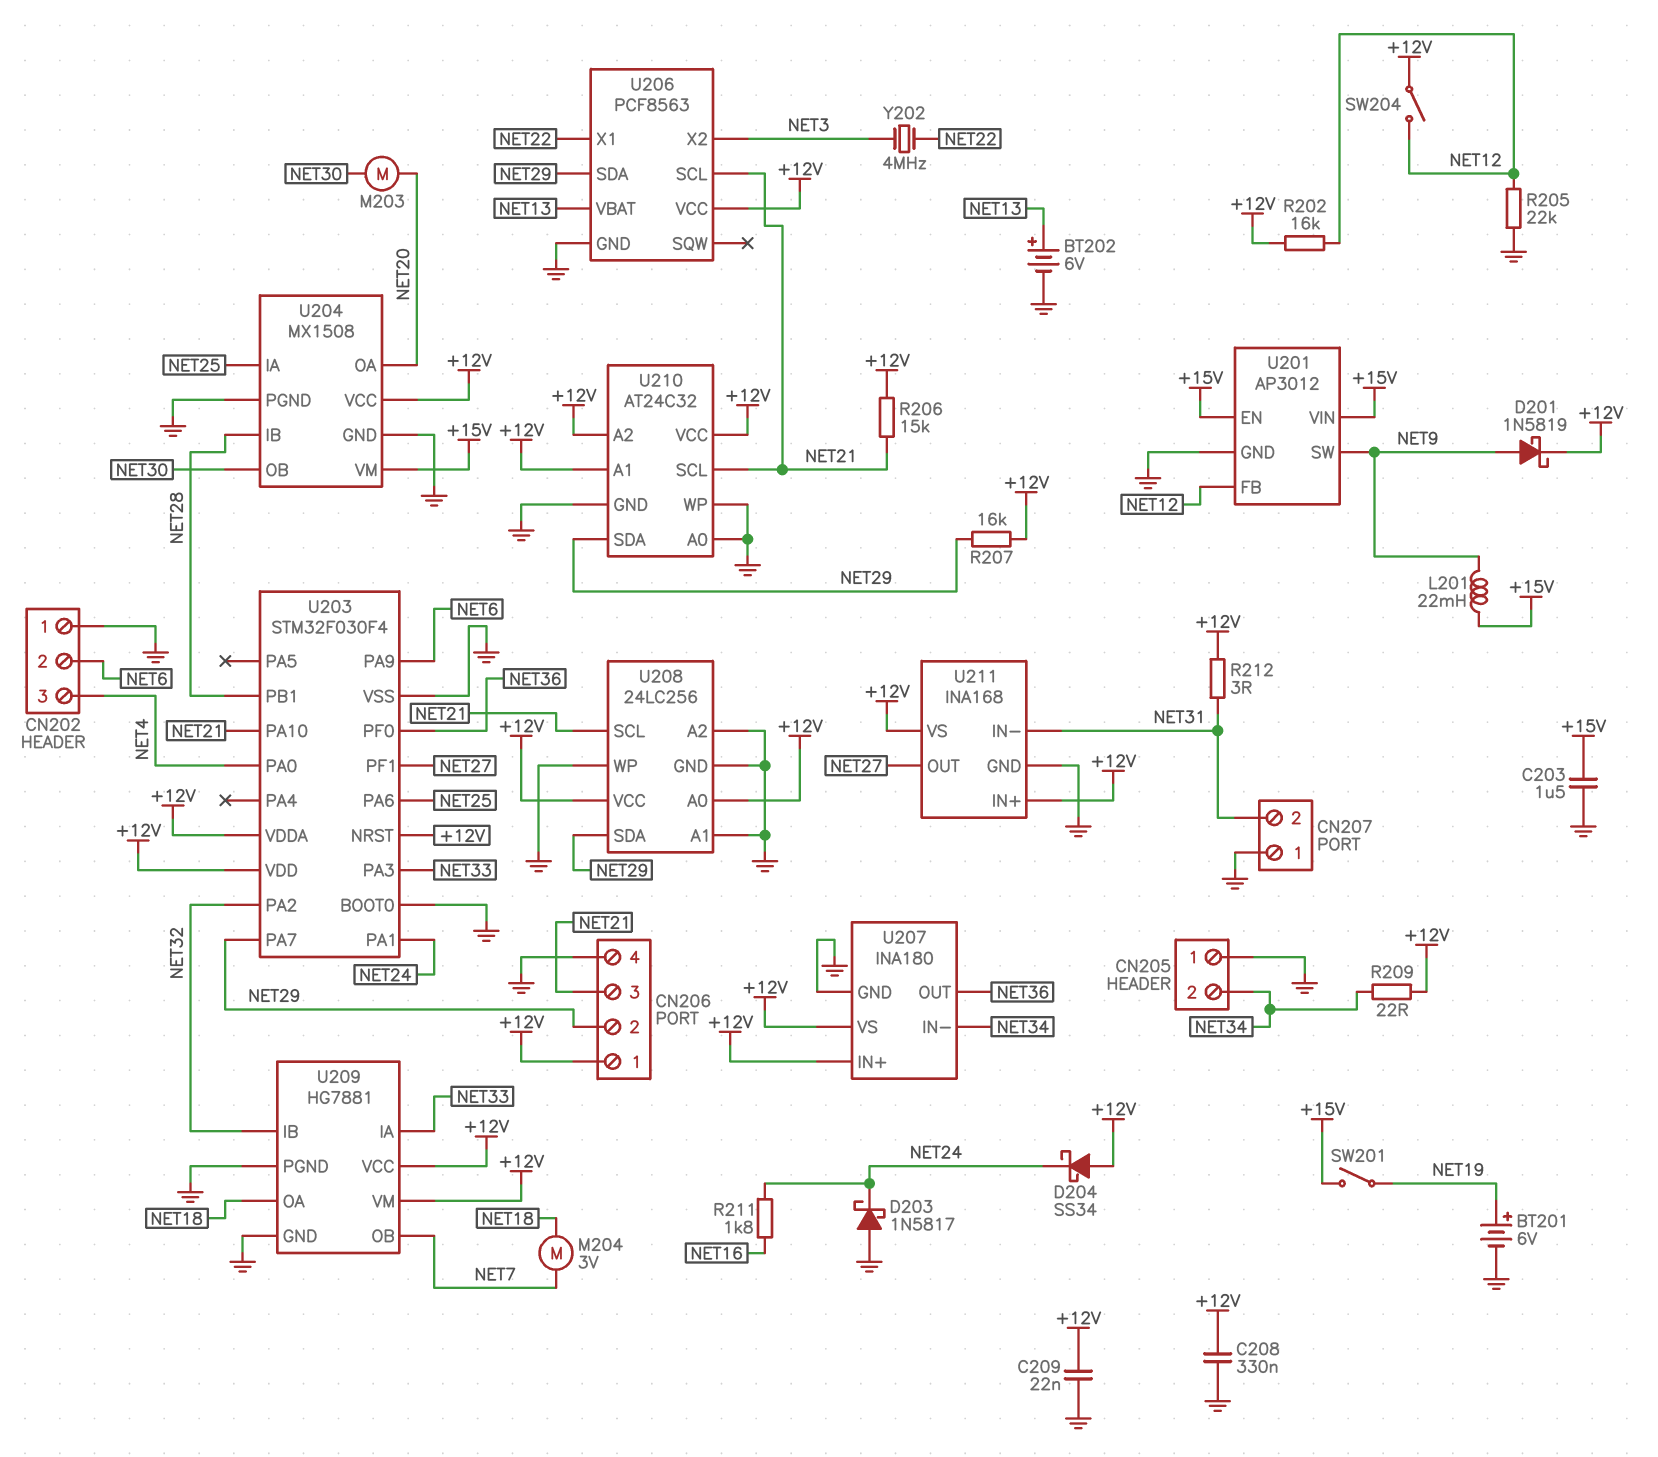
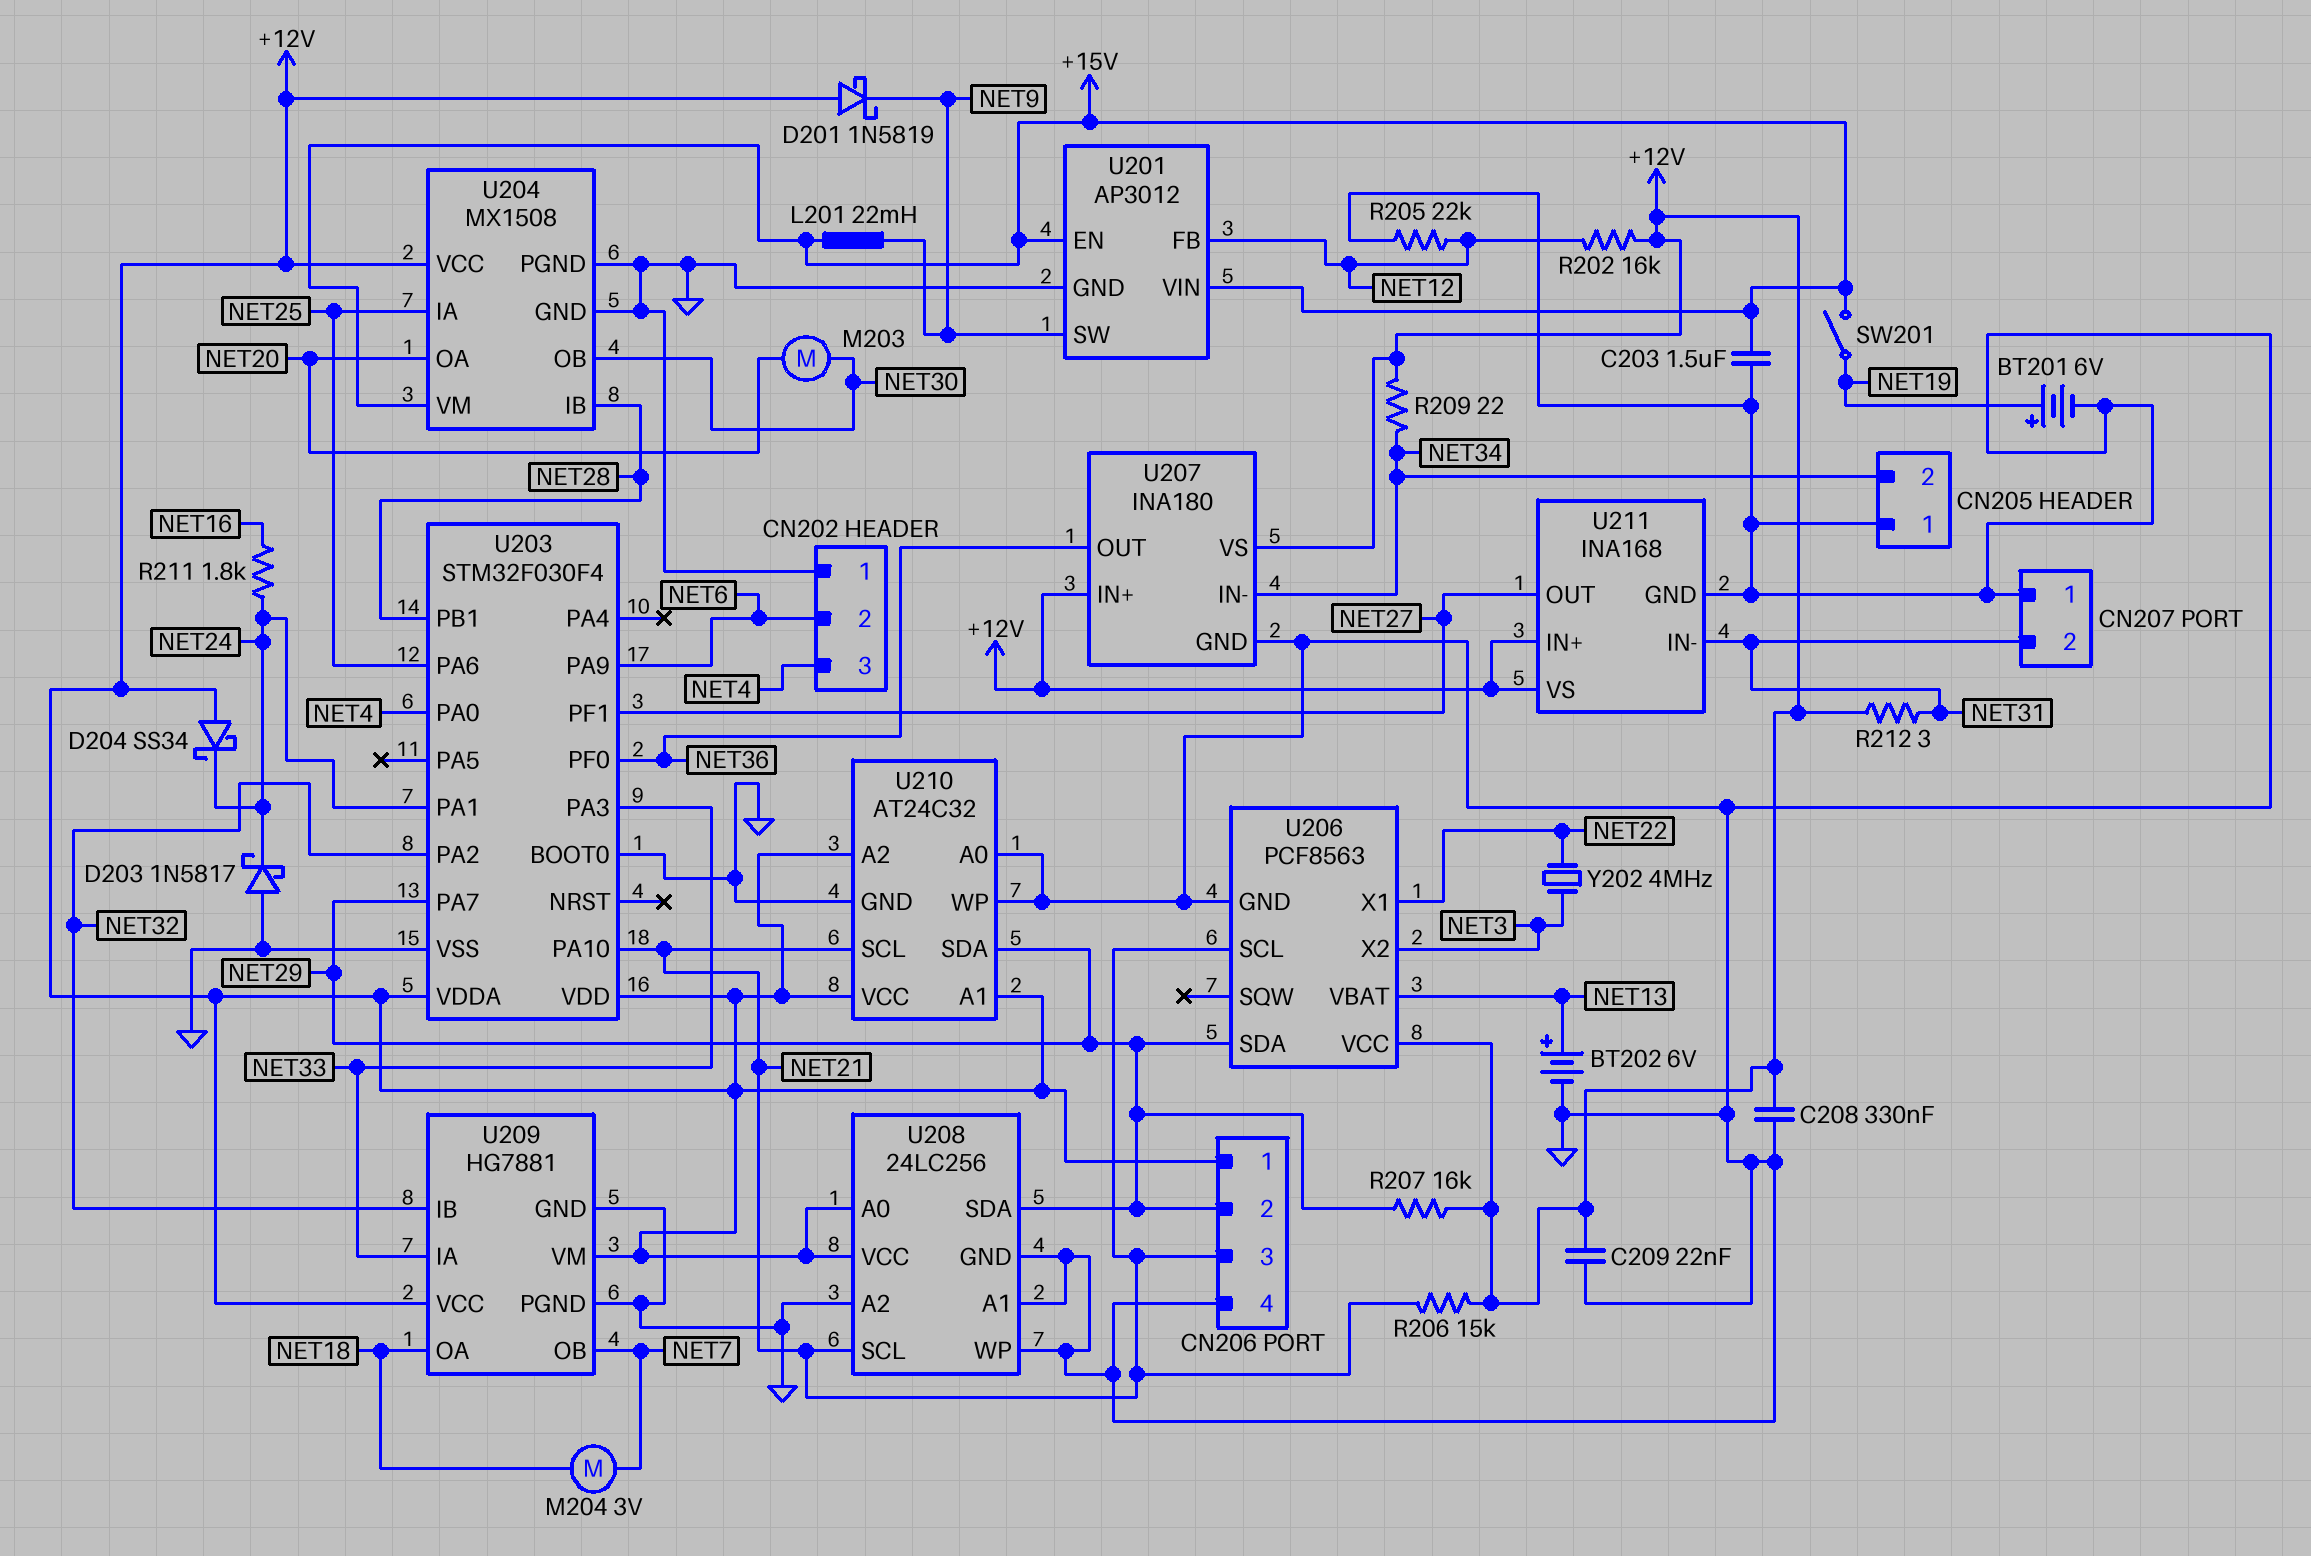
D201: schottky 1N5819 (A NET9, K +12V) -> schottky 1N5819 (A +12V, K NET9)
SW204: switch (+12V, NET12) -> none
U203 pin NRST: +12V -> none

